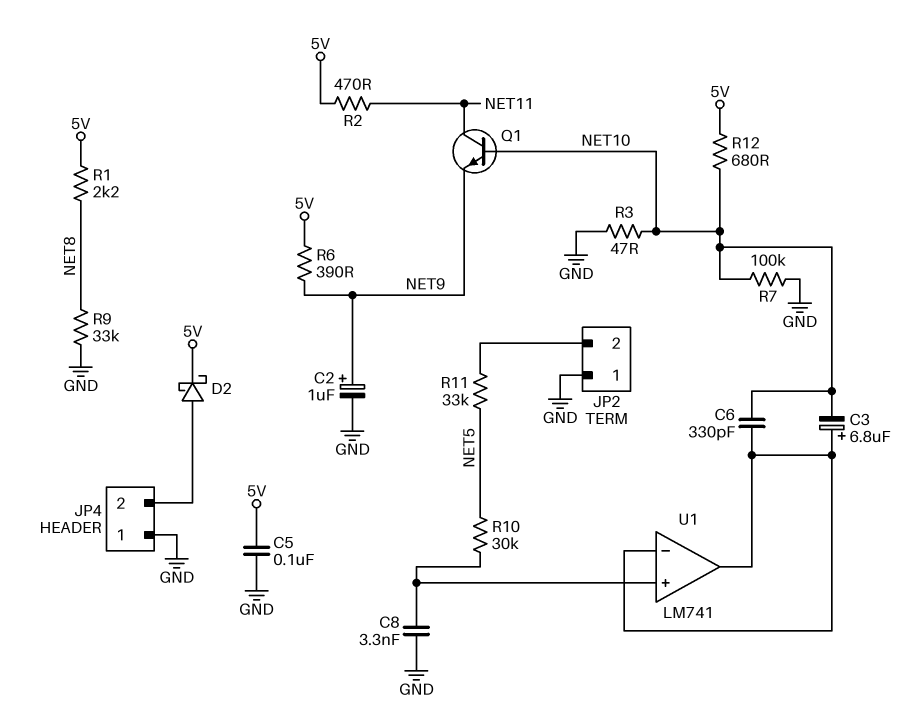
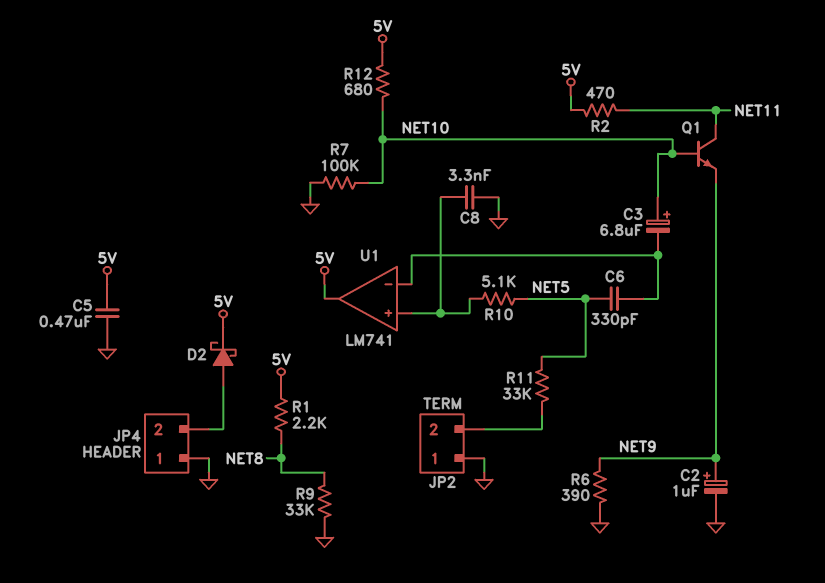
C3: 6.8uF (plus U1/in-, minus NET10) -> 6.8uF (plus NET10, minus U1/in-)
C5: 100nF (5V, GND) -> 470nF (5V, GND)
C6: 330pF (NET10, U1/in-) -> 330pF (NET5, U1/in-)
R3: 47 (GND, NET10) -> none
R6: 390 (5V, NET9) -> 390 (GND, NET9)
R10: 30k (NET5, U1/in+) -> 5.1k (NET5, U1/in+)
U1 pin out: U1/in- -> 5V

